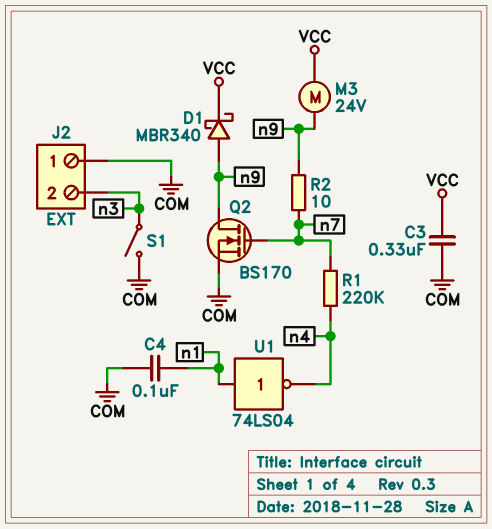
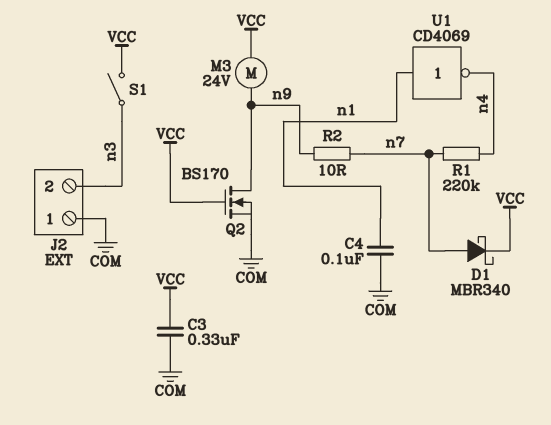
D1: schottky MBR340 (A n9, K VCC) -> schottky MBR340 (A n7, K VCC)
Q2: NMOS BS170 (G n7, D n9, S COM) -> NMOS BS170 (G VCC, D n9, S COM)
S1: switch (COM, n3) -> switch (VCC, n3)
U1: NOT 74LS04 (in n1, out n4) -> NOT CD4069 (in n1, out n4)

